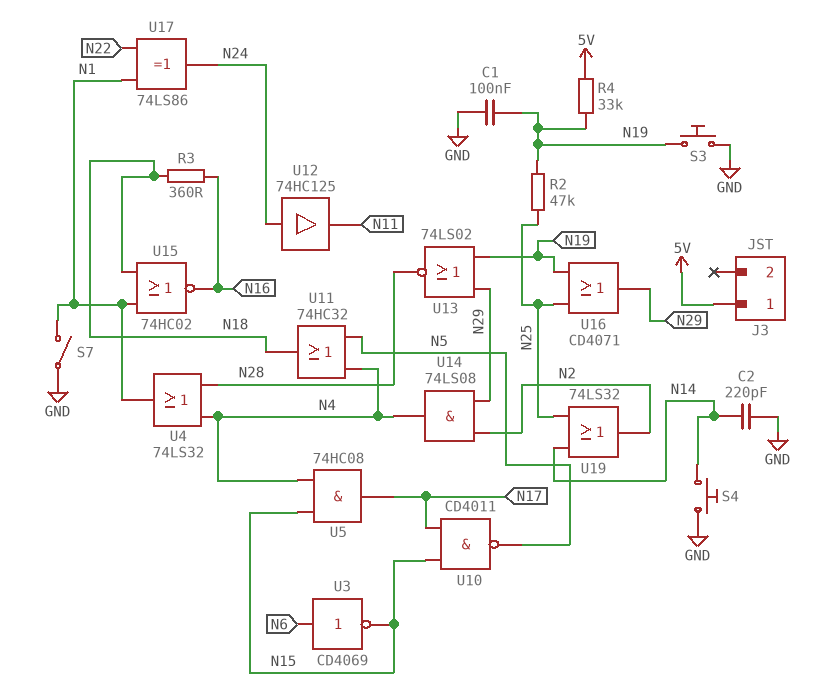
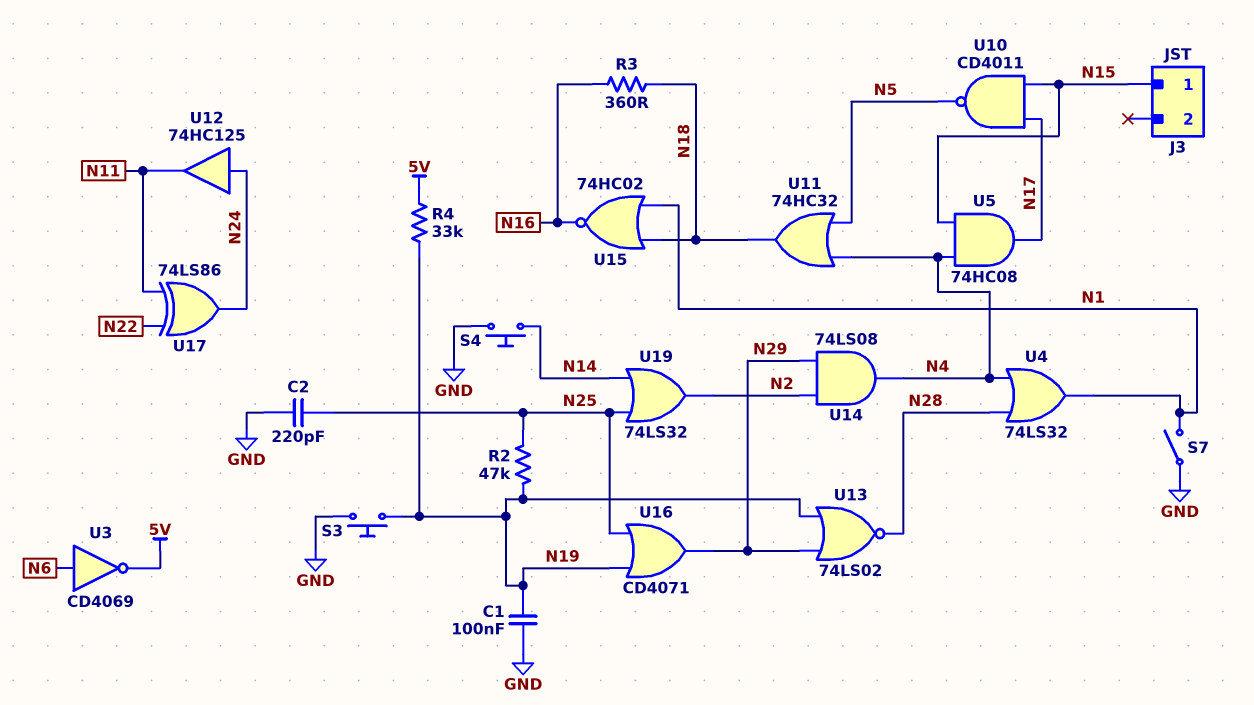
C2: 220pF (GND, N14) -> 220pF (GND, N25)
J3 pin 1: 5V -> N15
U3: NOT CD4069 (in N6, out N15) -> NOT CD4069 (in N6, out 5V)
U17: XOR 74LS86 (in N1, in N22, out N24) -> XOR 74LS86 (in N11, in N22, out N24)

